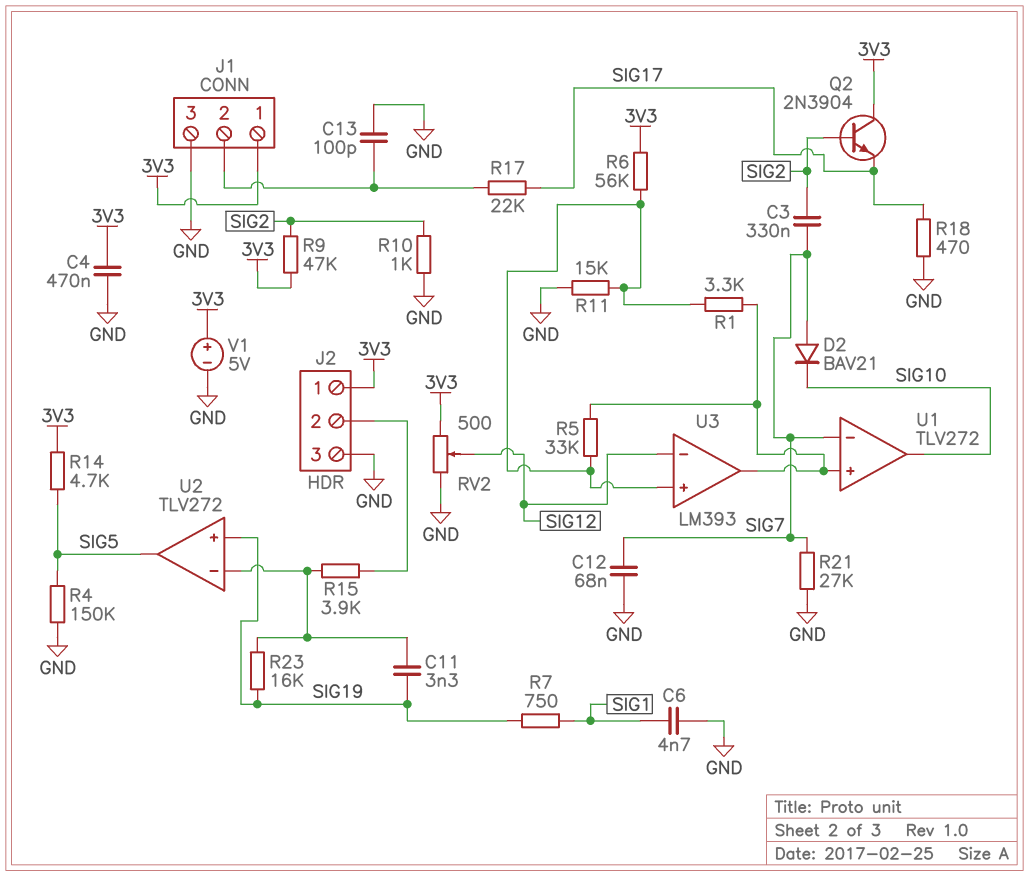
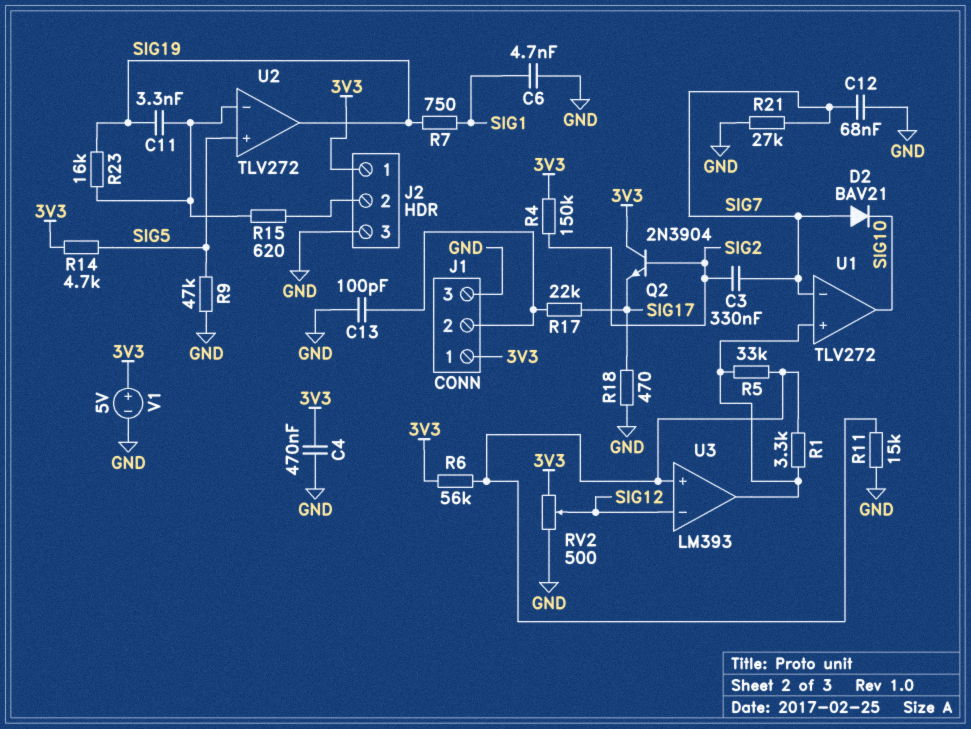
R4: 150k (GND, SIG5) -> 150k (3V3, SIG2)
R9: 47k (3V3, SIG2) -> 47k (GND, SIG5)
R10: 1k (GND, SIG2) -> none
R15: 3.9k (J2/2, U2/in-) -> 620 (J2/2, U2/in-)
U2 pin in+: SIG19 -> SIG5
U2 pin out: SIG5 -> SIG19

